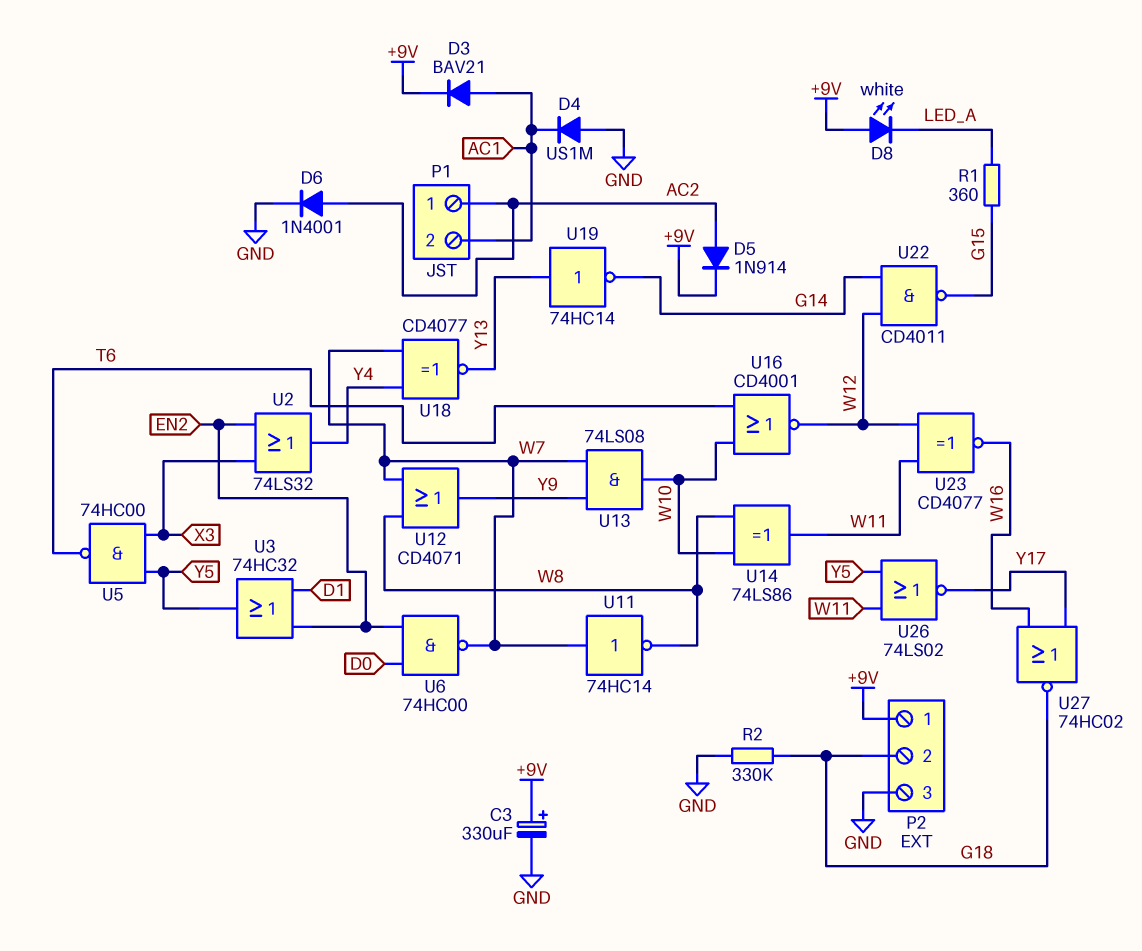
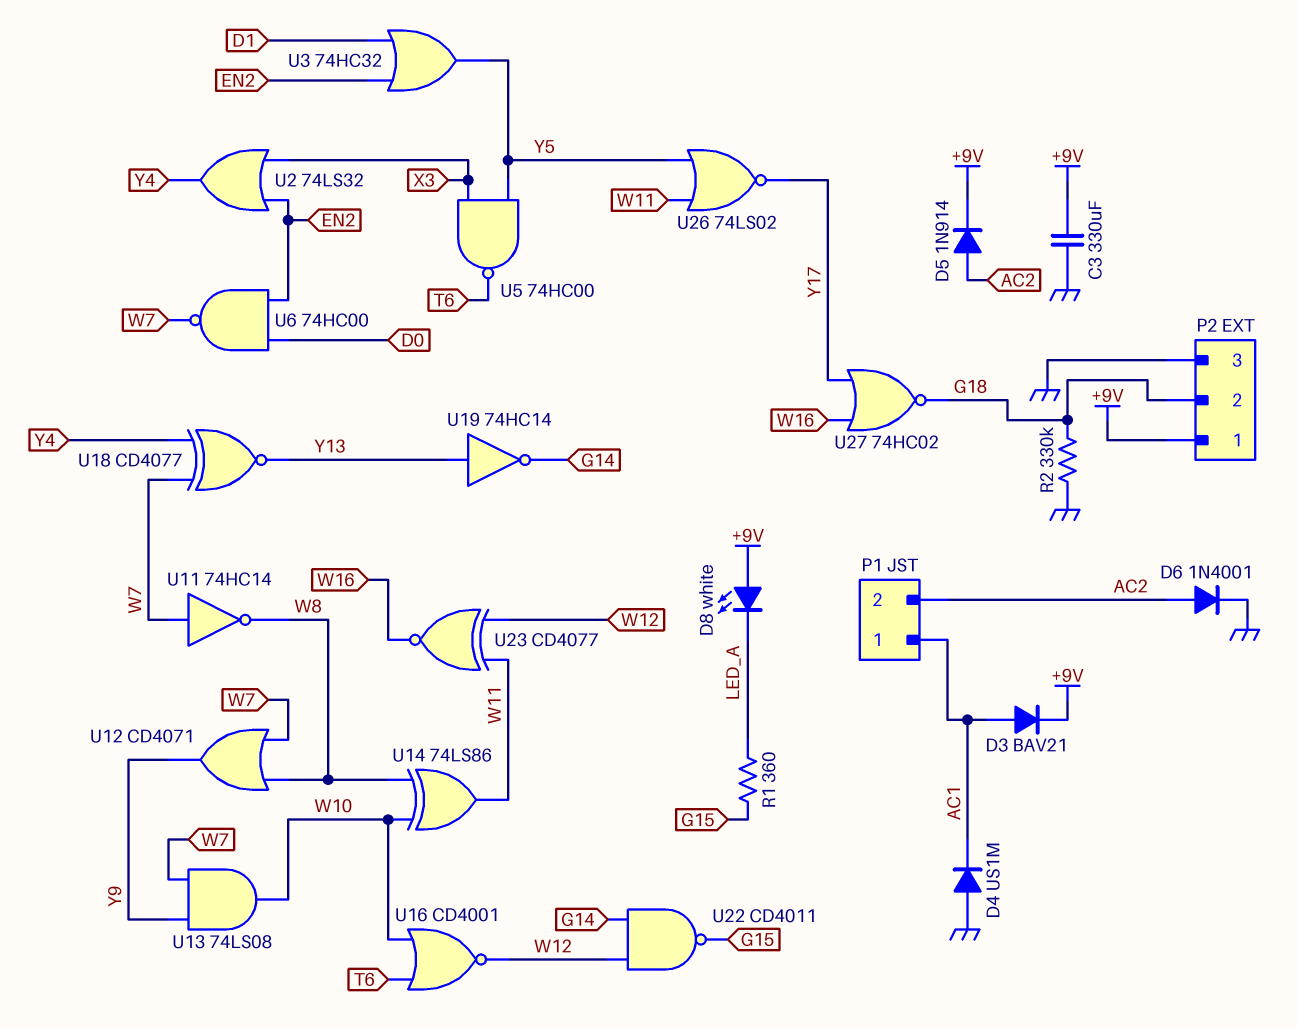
C3: 330uF (plus +9V, minus GND) -> 330uF (+9V, GND)
P1 pin 1: AC2 -> AC1
P1 pin 2: AC1 -> AC2

